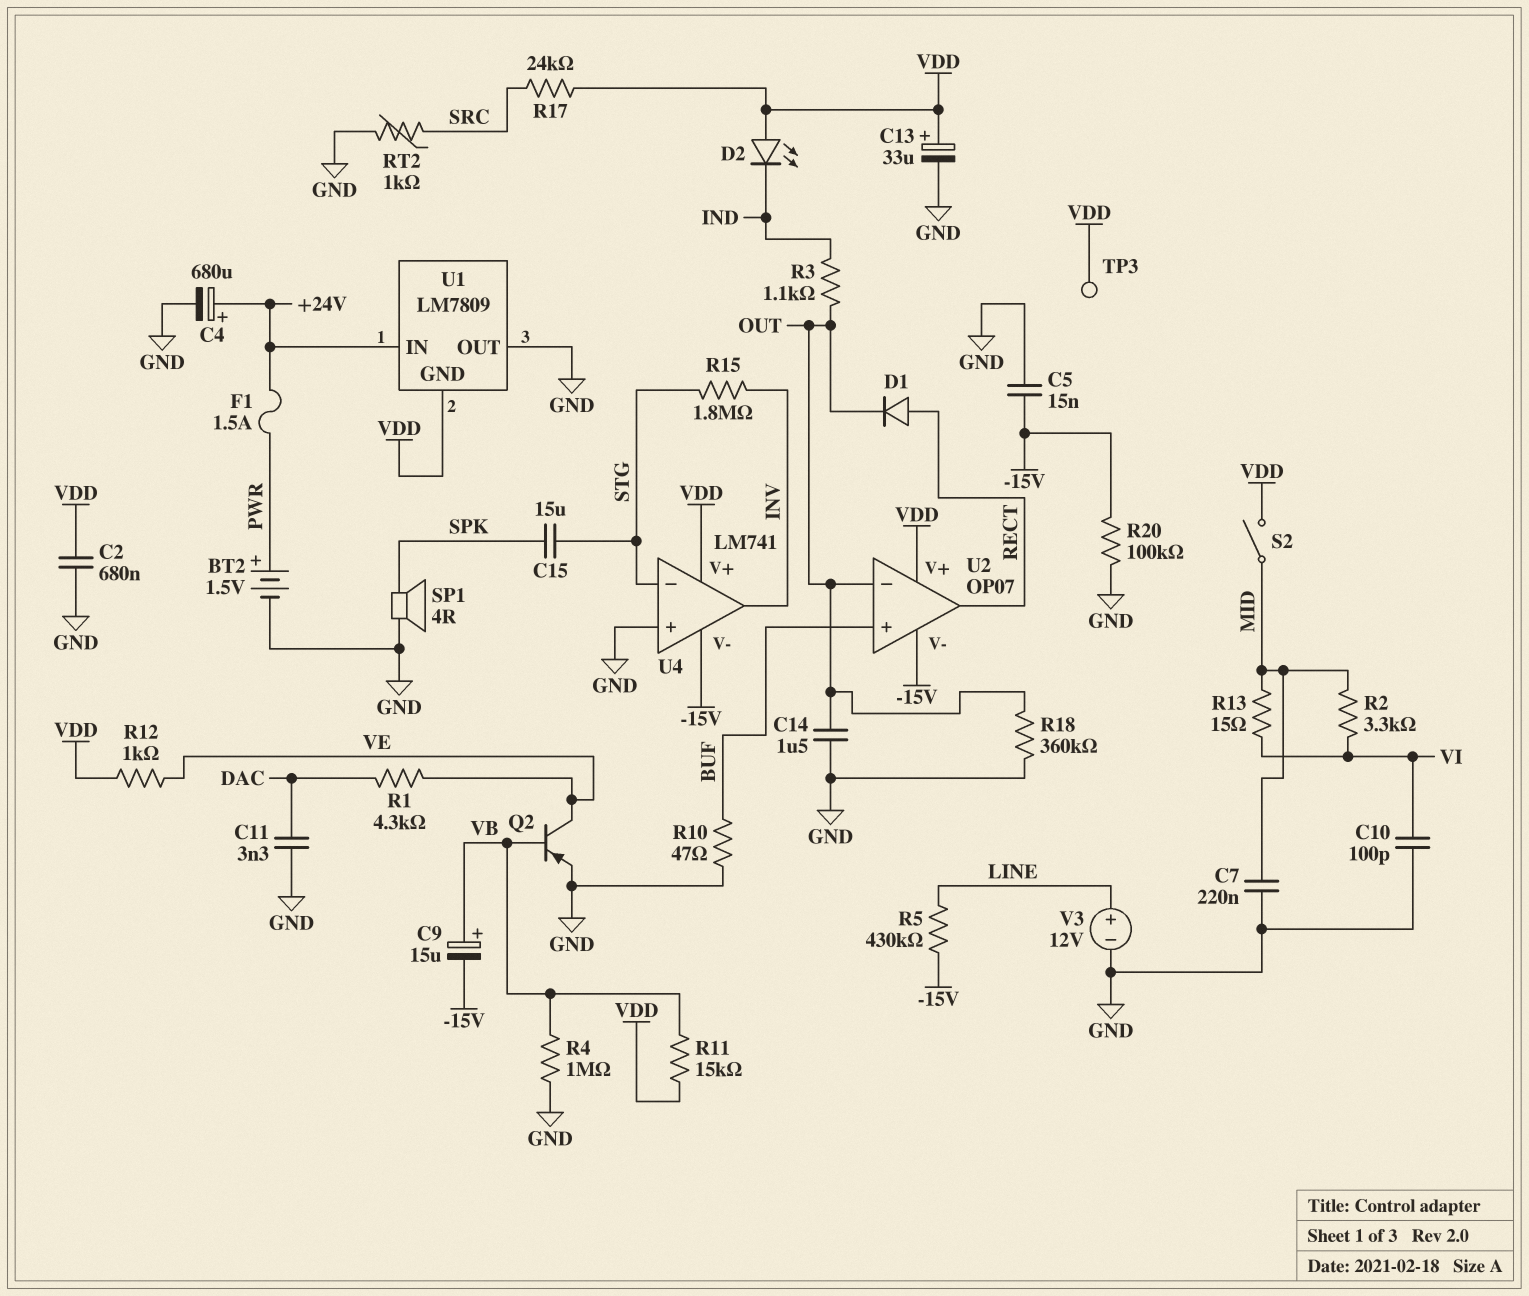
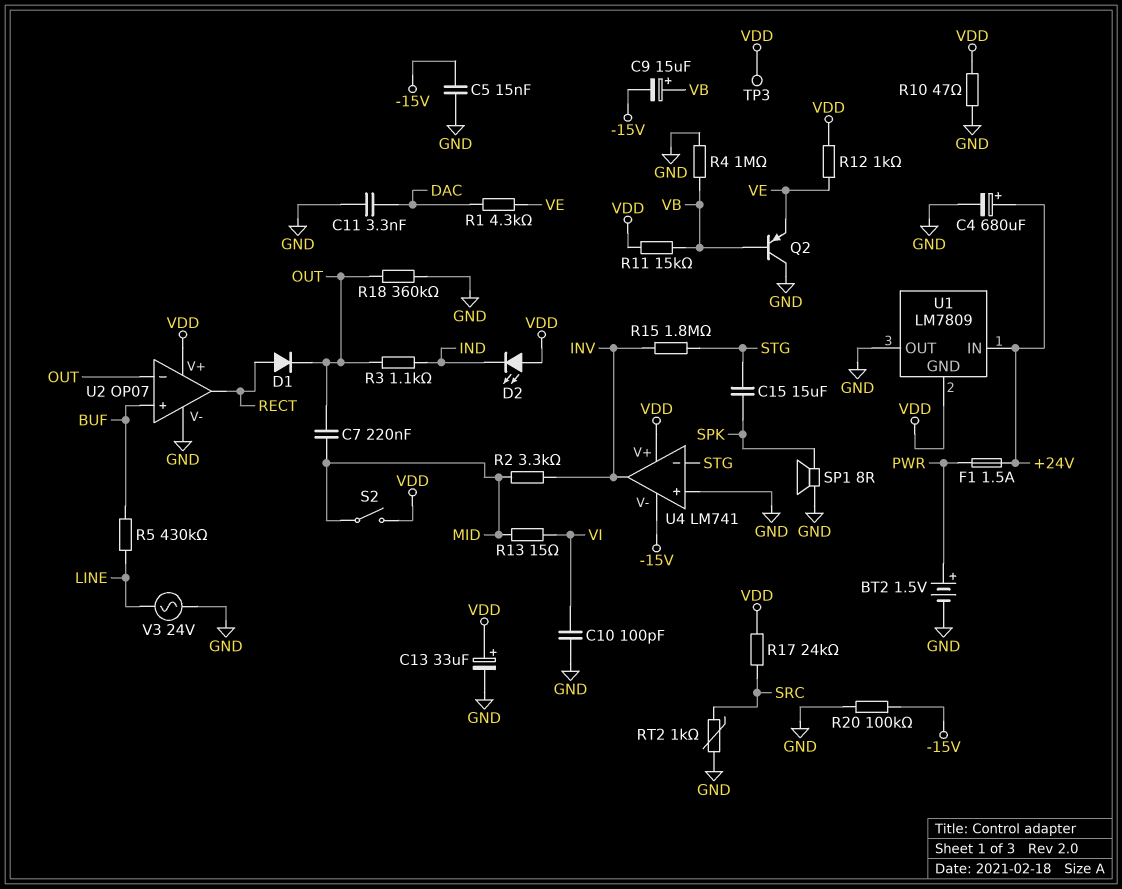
C2: 680nF (GND, VDD) -> none
C7: 220nF (GND, MID) -> 220nF (MID, OUT)
C14: 1.5uF (GND, OUT) -> none
Q2: PNP (B VB, C VE, E GND) -> PNP (B VB, C GND, E VE)
R2: 3.3k (MID, VI) -> 3.3k (INV, MID)
R5: 430k (-15V, LINE) -> 430k (BUF, LINE)
R10: 47 (BUF, GND) -> 47 (GND, VDD)
SP1: speaker 4R (GND, SPK) -> speaker 8R (GND, SPK)
U2 pin V-: -15V -> GND
V3: 12V (plus LINE, minus GND) -> AC 24V (GND, LINE)

